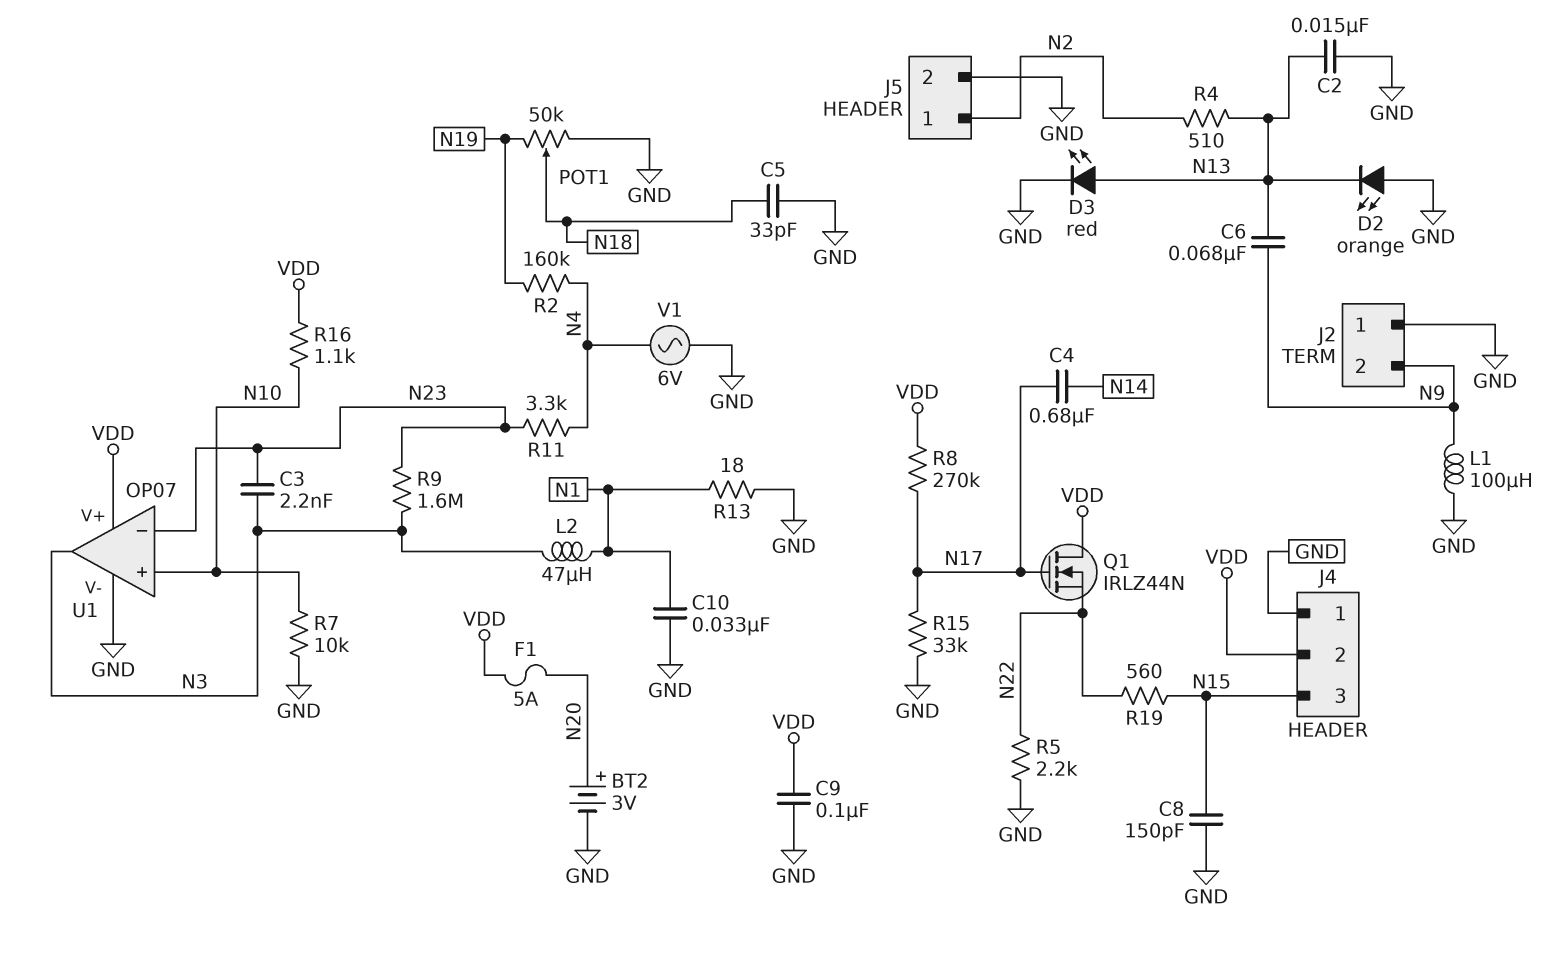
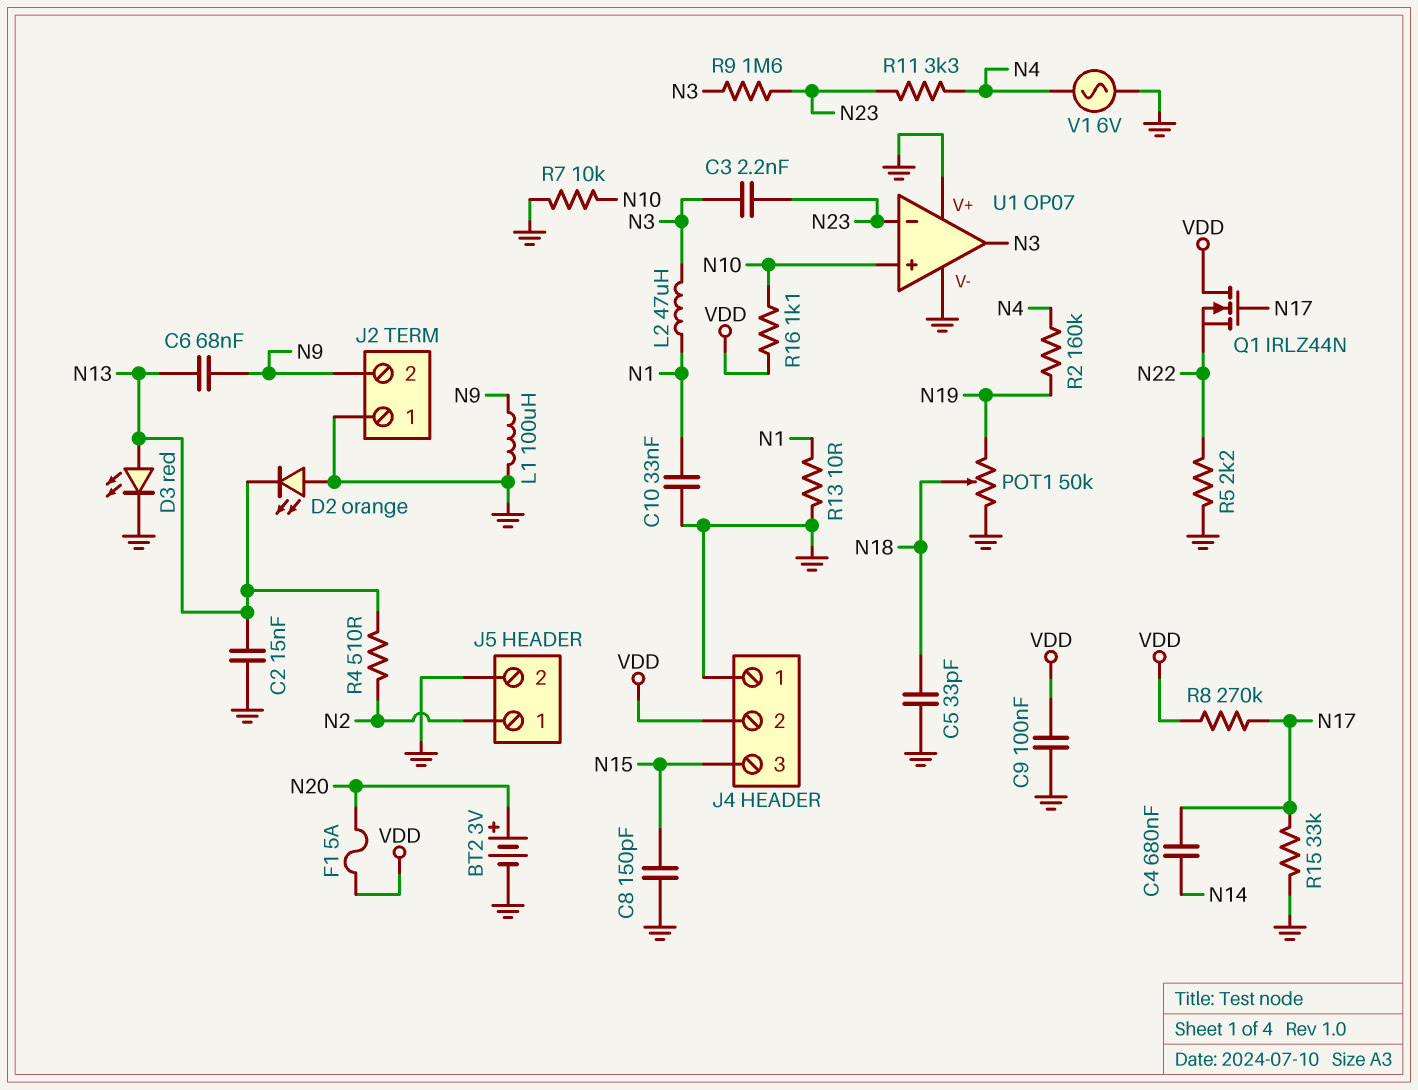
R13: 18 (GND, N1) -> 10 (GND, N1)
R19: 560 (N15, N22) -> none
U1 pin V+: VDD -> GND

